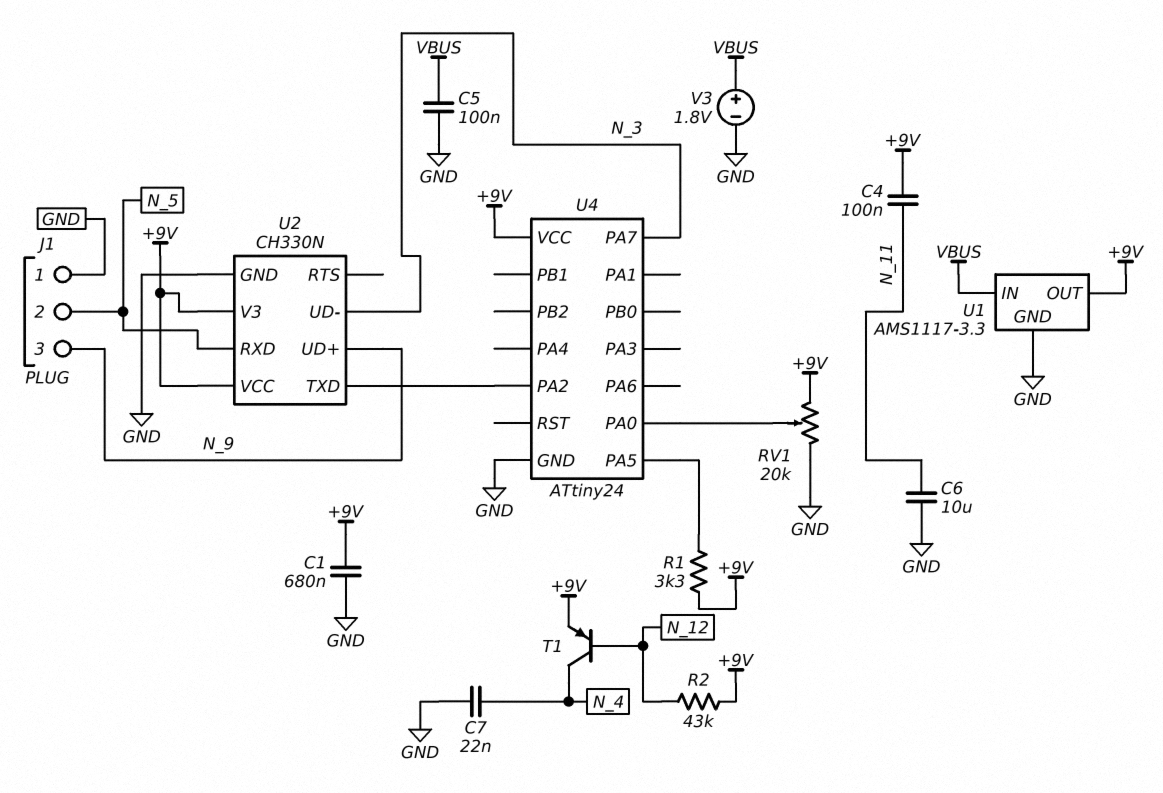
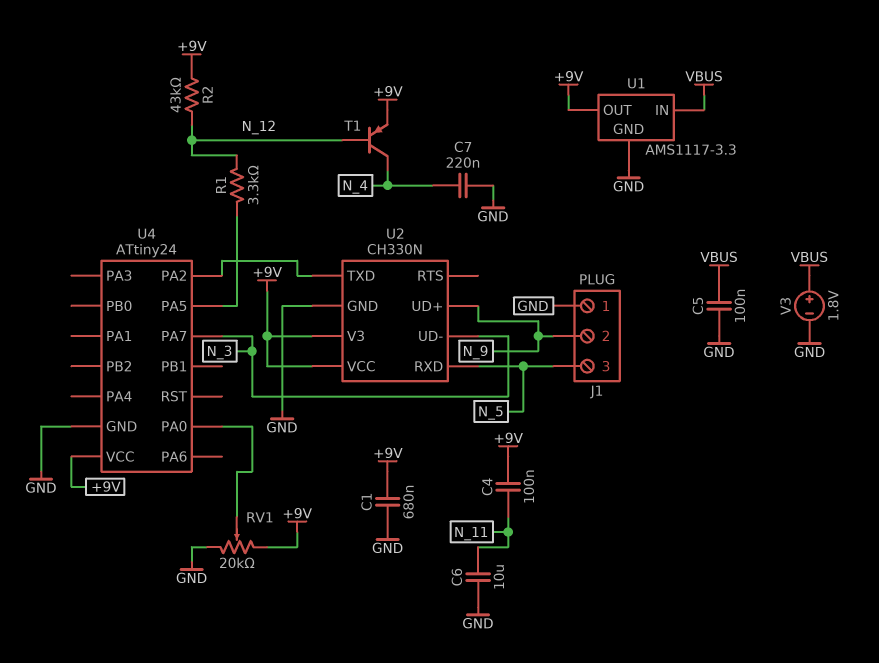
C7: 22nF (GND, N_4) -> 220nF (GND, N_4)
J1 pin 2: N_5 -> N_9
J1 pin 3: N_9 -> N_5
R1: 3.3k (+9V, U4/PA5) -> 3.3k (N_12, U4/PA5)

